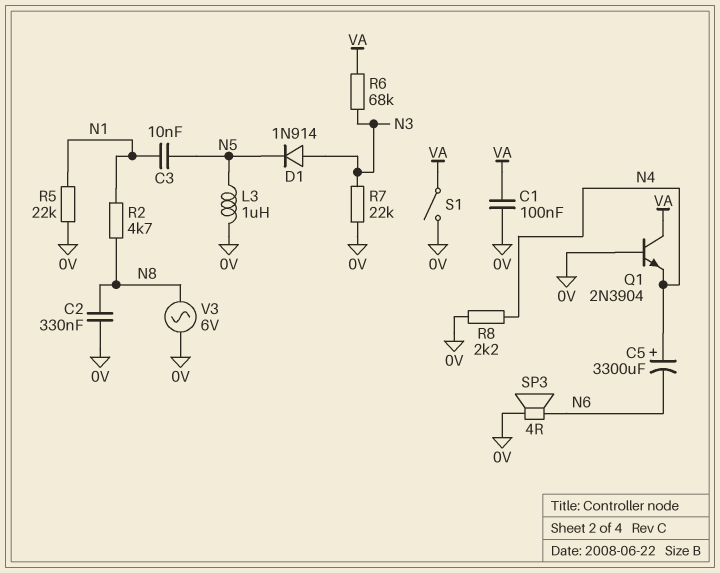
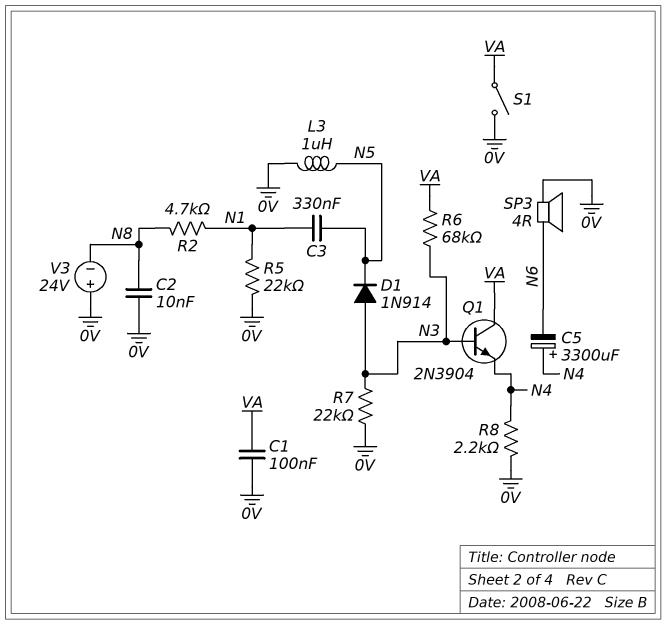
C2: 330nF (0V, N8) -> 10nF (0V, N8)
C3: 10nF (N1, N5) -> 330nF (N1, N5)
Q1: NPN 2N3904 (B 0V, C VA, E N4) -> NPN 2N3904 (B N3, C VA, E N4)
V3: AC 6V (0V, N8) -> 24V (plus 0V, minus N8)

